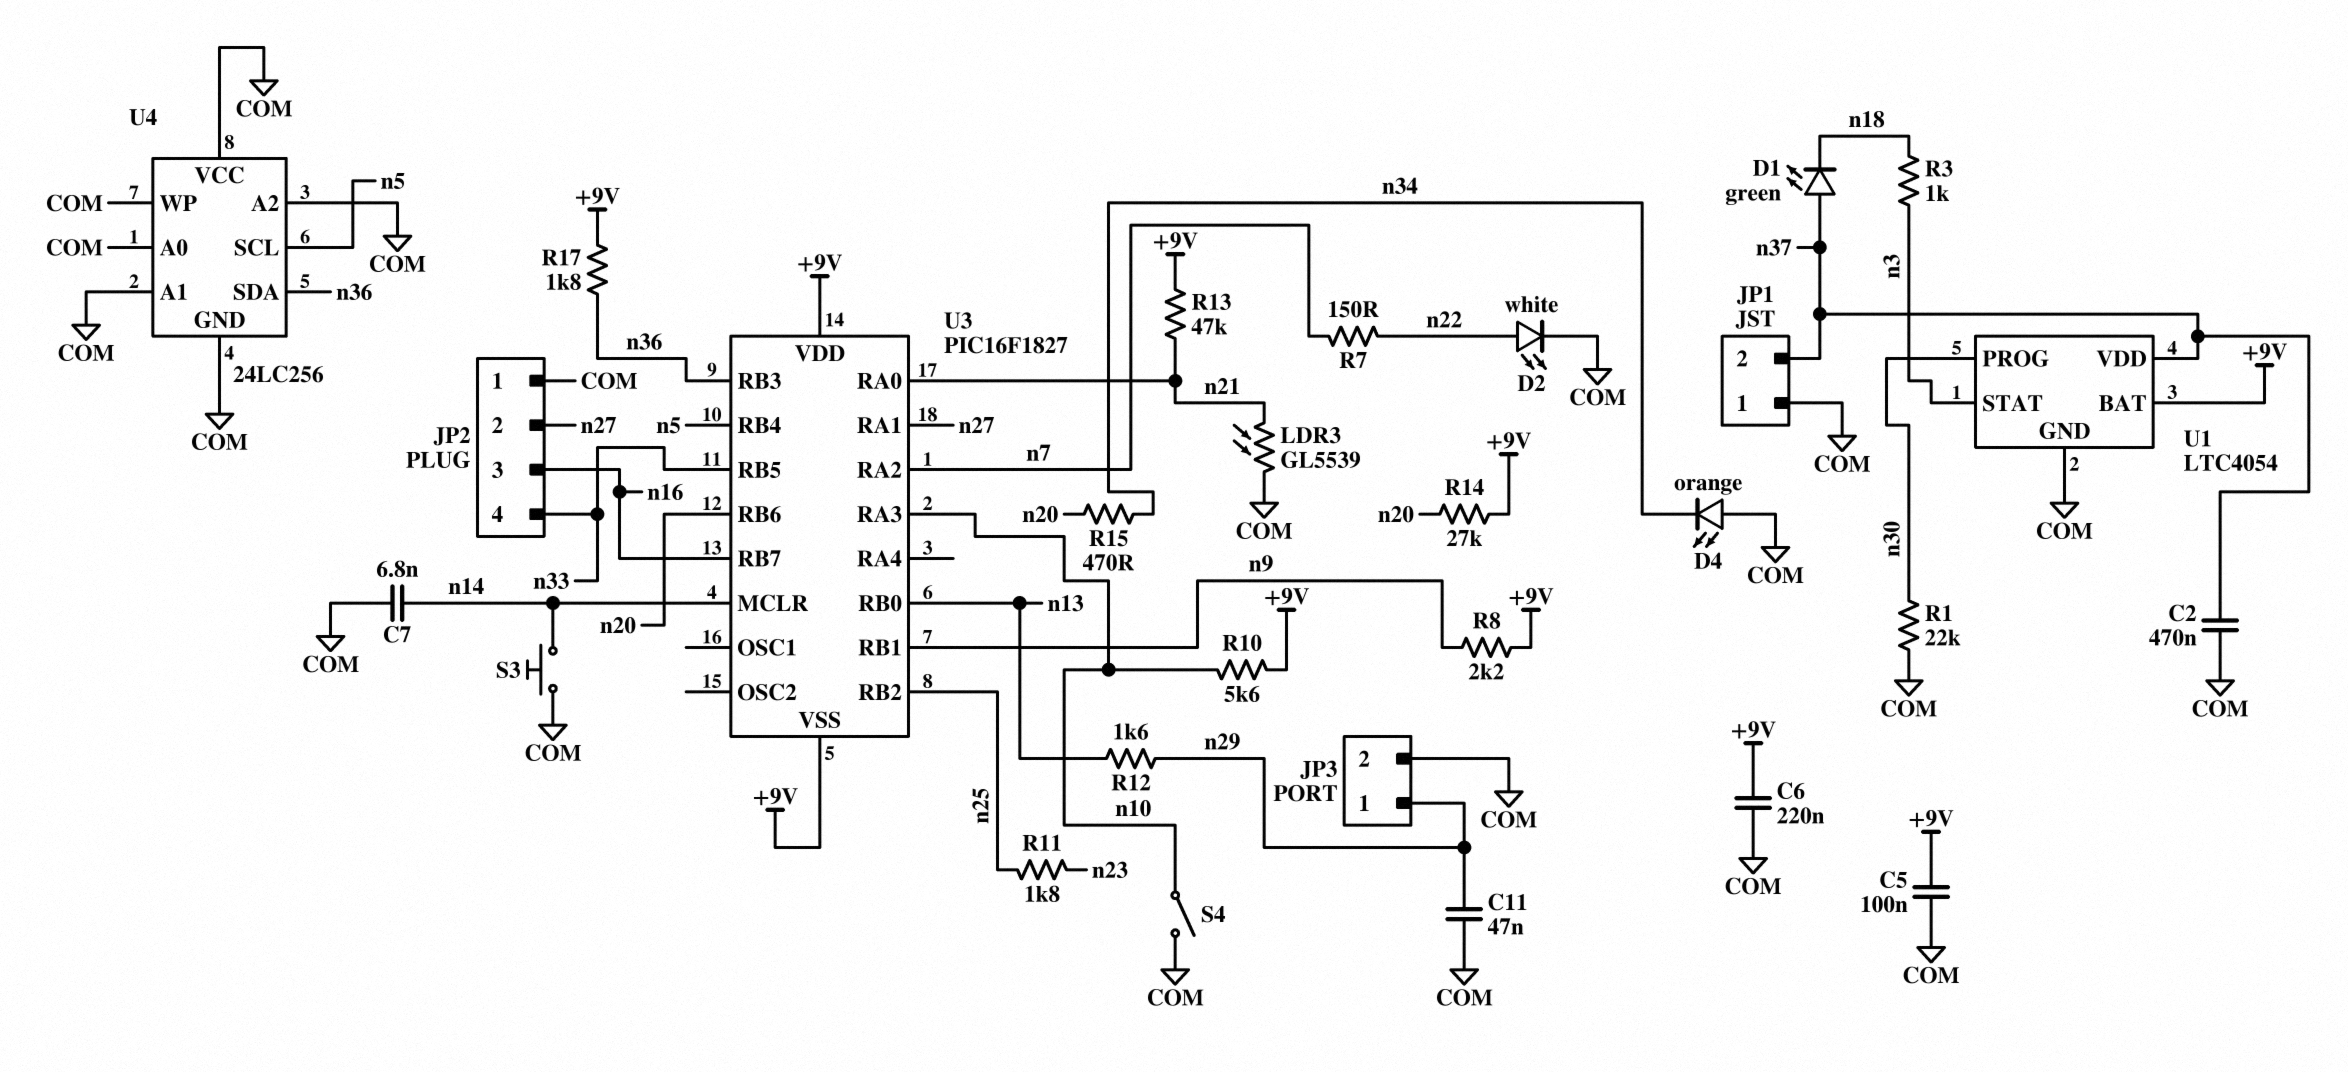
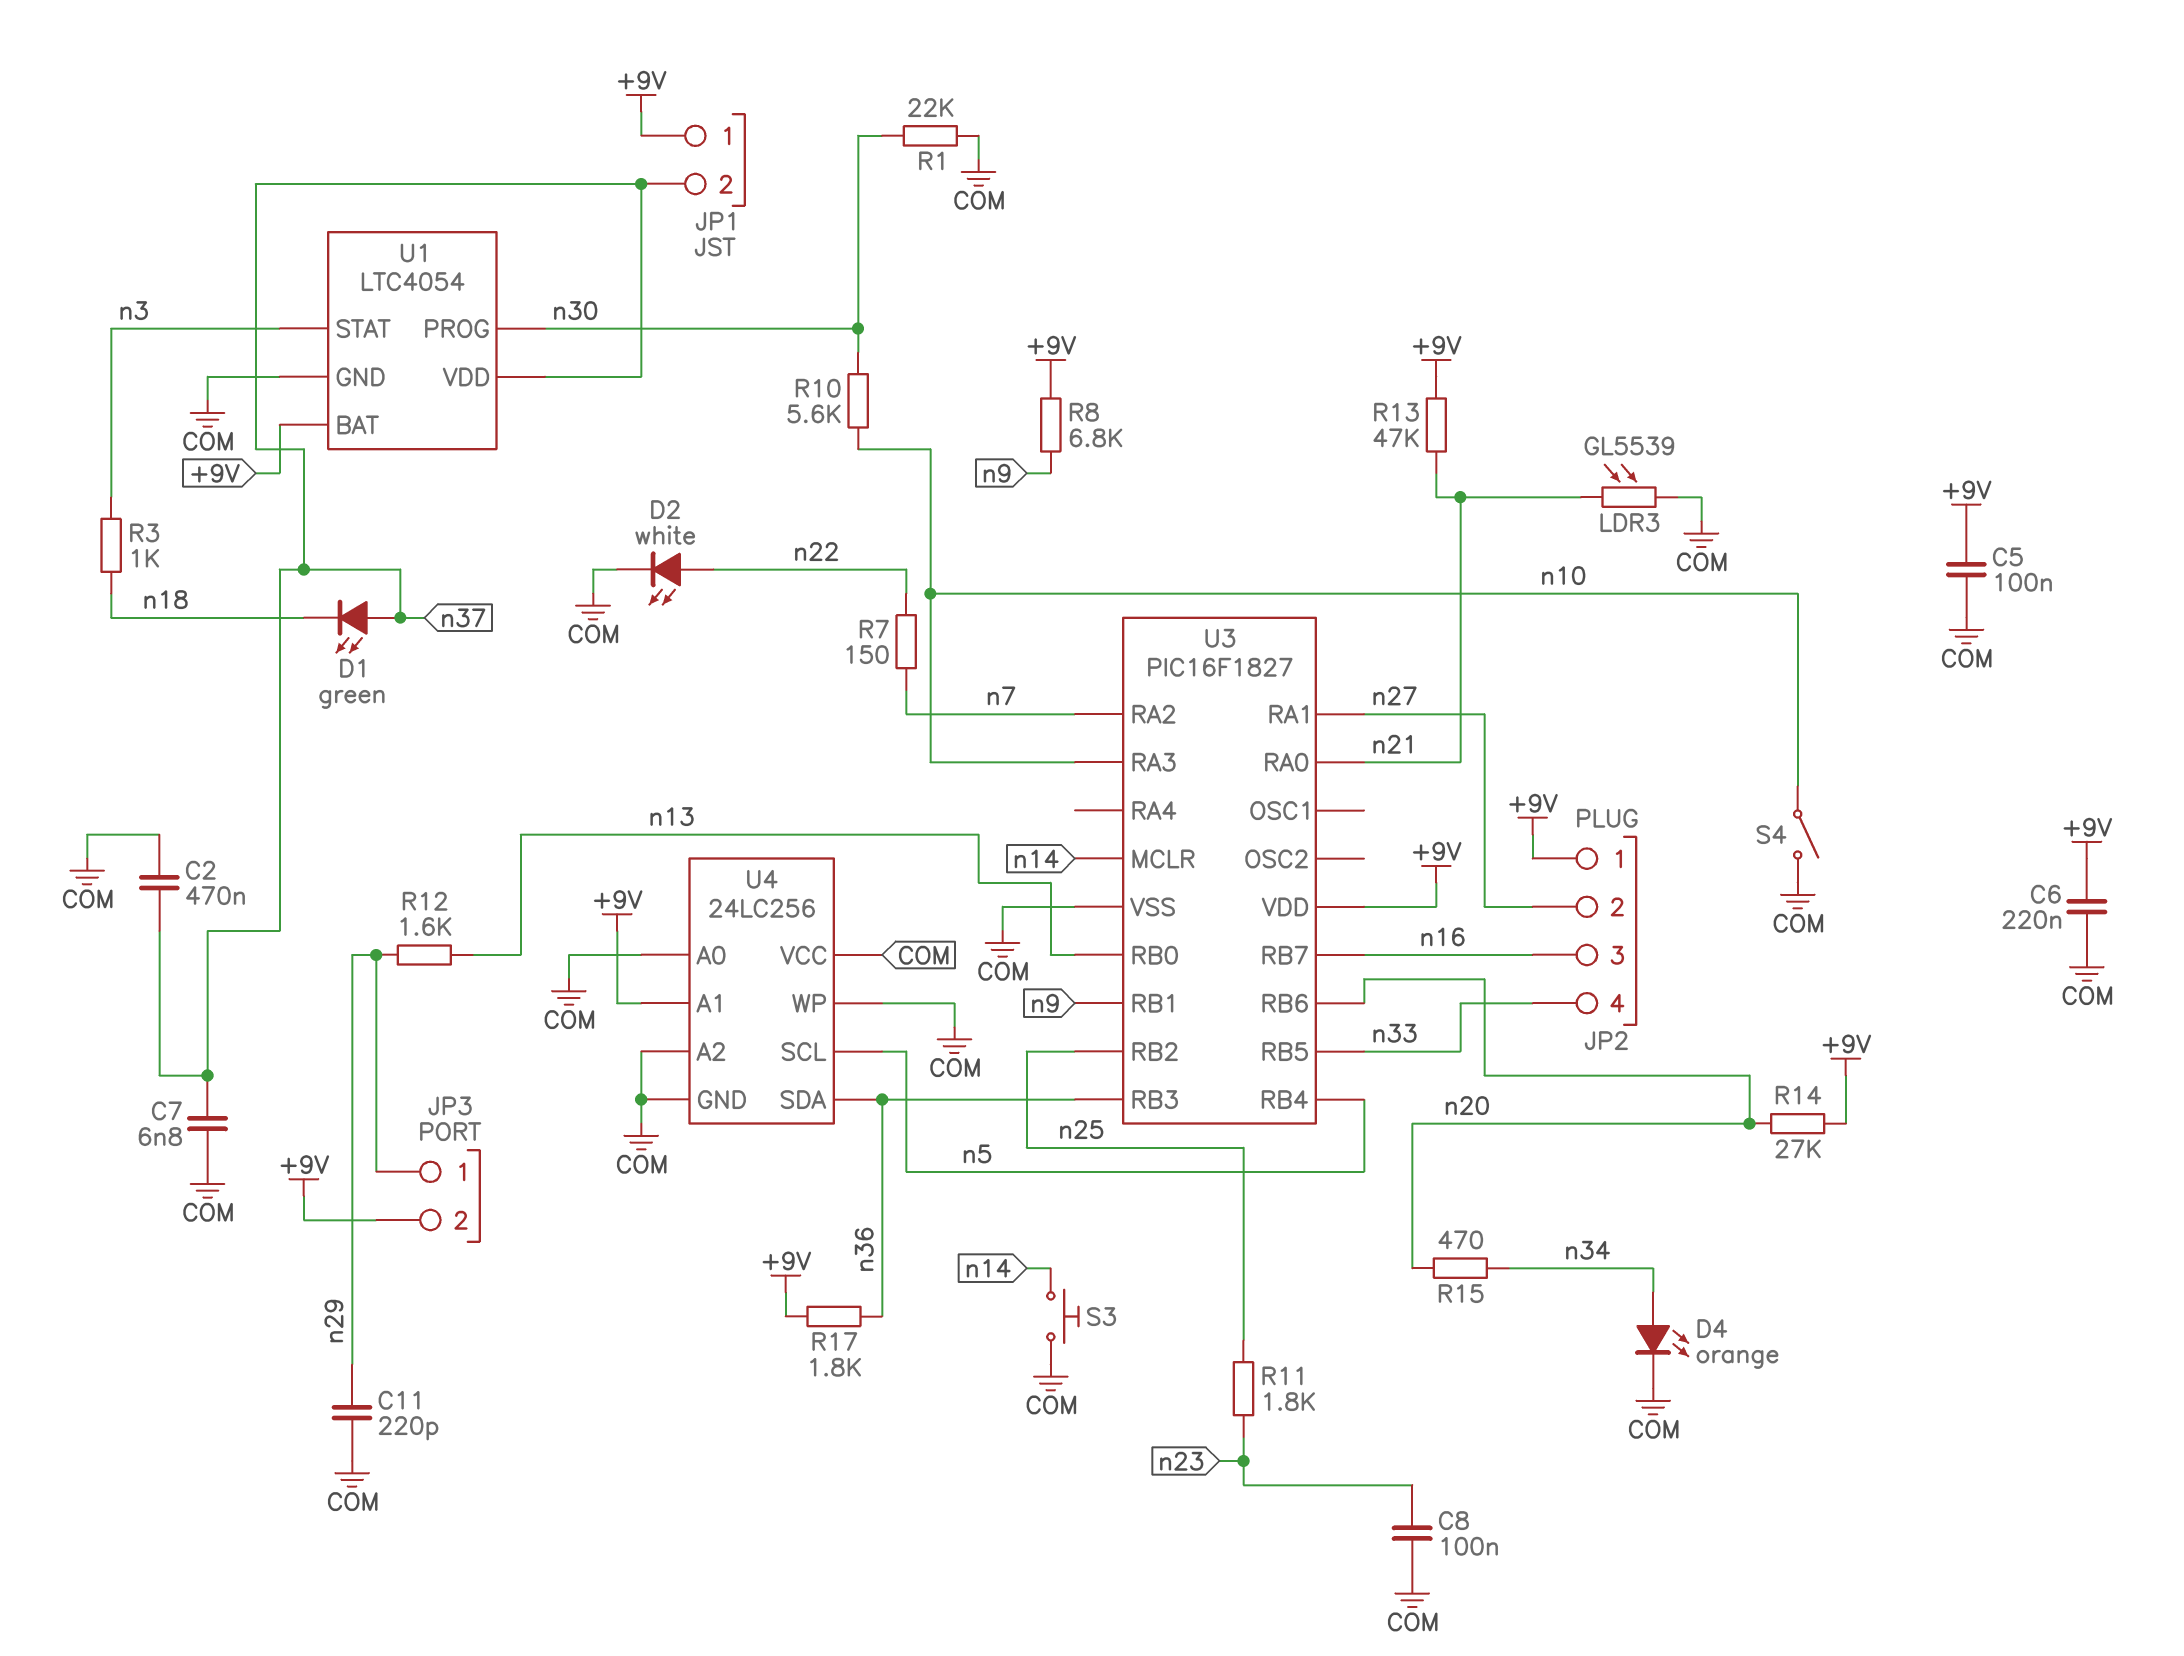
C7: 6.8nF (COM, n14) -> 6.8nF (COM, n37)
C8: none -> 100nF (COM, n23)
C11: 47nF (COM, n29) -> 220pF (COM, n29)
D4: LED orange (A COM, K n34) -> LED orange (A n34, K COM)
JP1 pin 1: COM -> +9V
JP2 pin 1: COM -> +9V
JP3 pin 2: COM -> +9V
R8: 2.2k (+9V, n9) -> 6.8k (+9V, n9)
R10: 5.6k (+9V, n10) -> 5.6k (n10, n30)
U3 pin VSS: +9V -> COM
U4 pin A1: COM -> +9V

